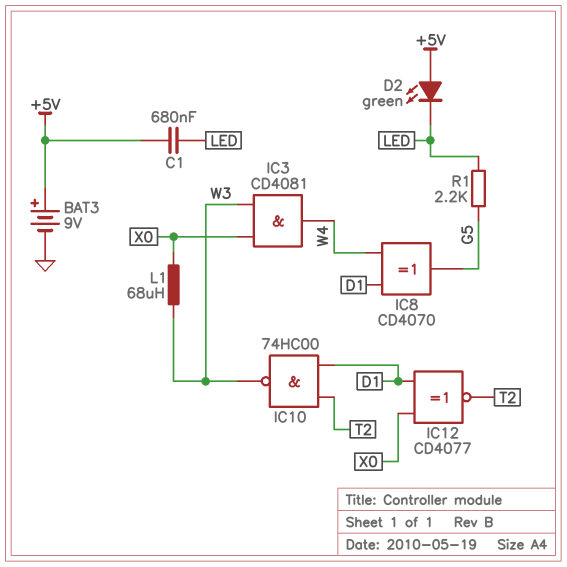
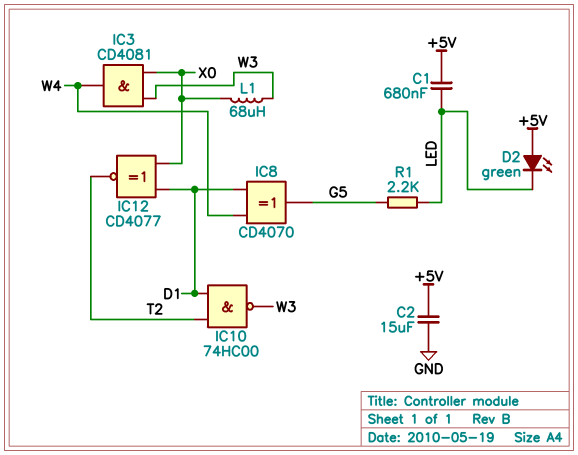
BAT3: 9V (plus +5V, minus GND) -> none
C2: none -> 15uF (+5V, GND)

